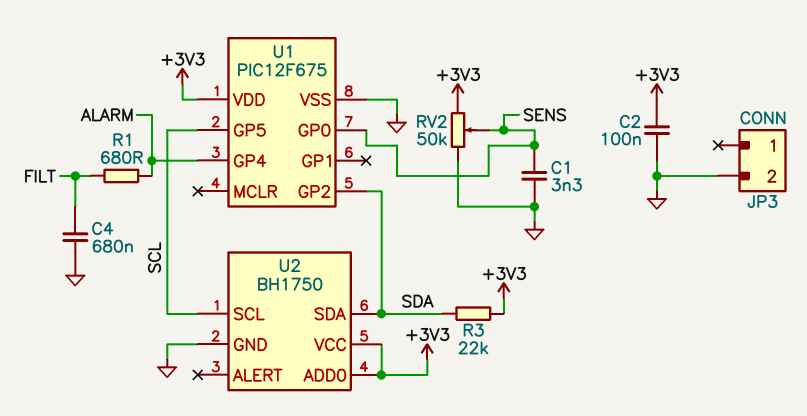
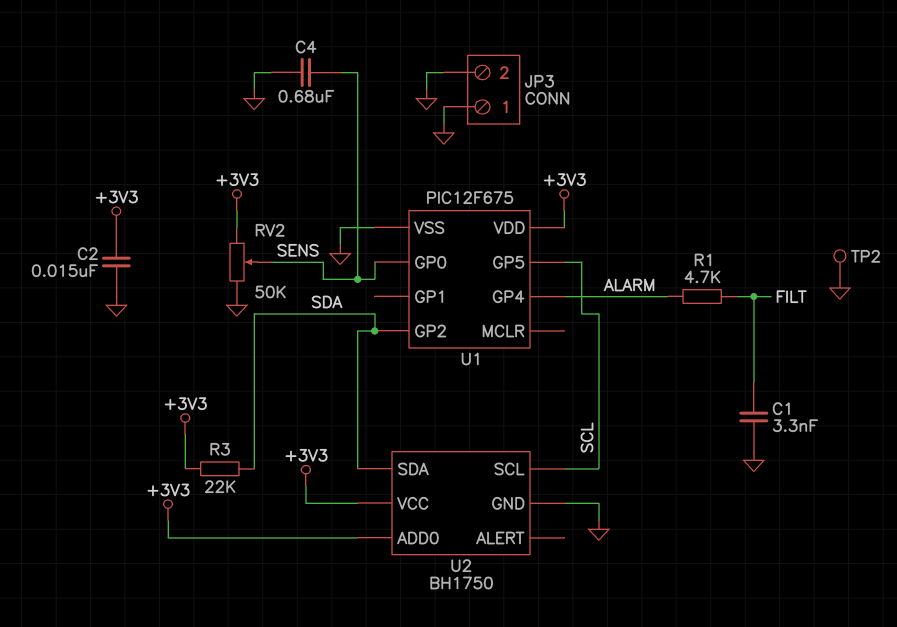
C1: 3.3nF (GND, SENS) -> 3.3nF (FILT, GND)
C2: 100nF (+3V3, GND) -> 15nF (+3V3, GND)
C4: 680nF (FILT, GND) -> 680nF (GND, SENS)
JP3 pin 1: none -> GND
R1: 680 (ALARM, FILT) -> 4.7k (ALARM, FILT)
TP2: none -> test point (GND)

